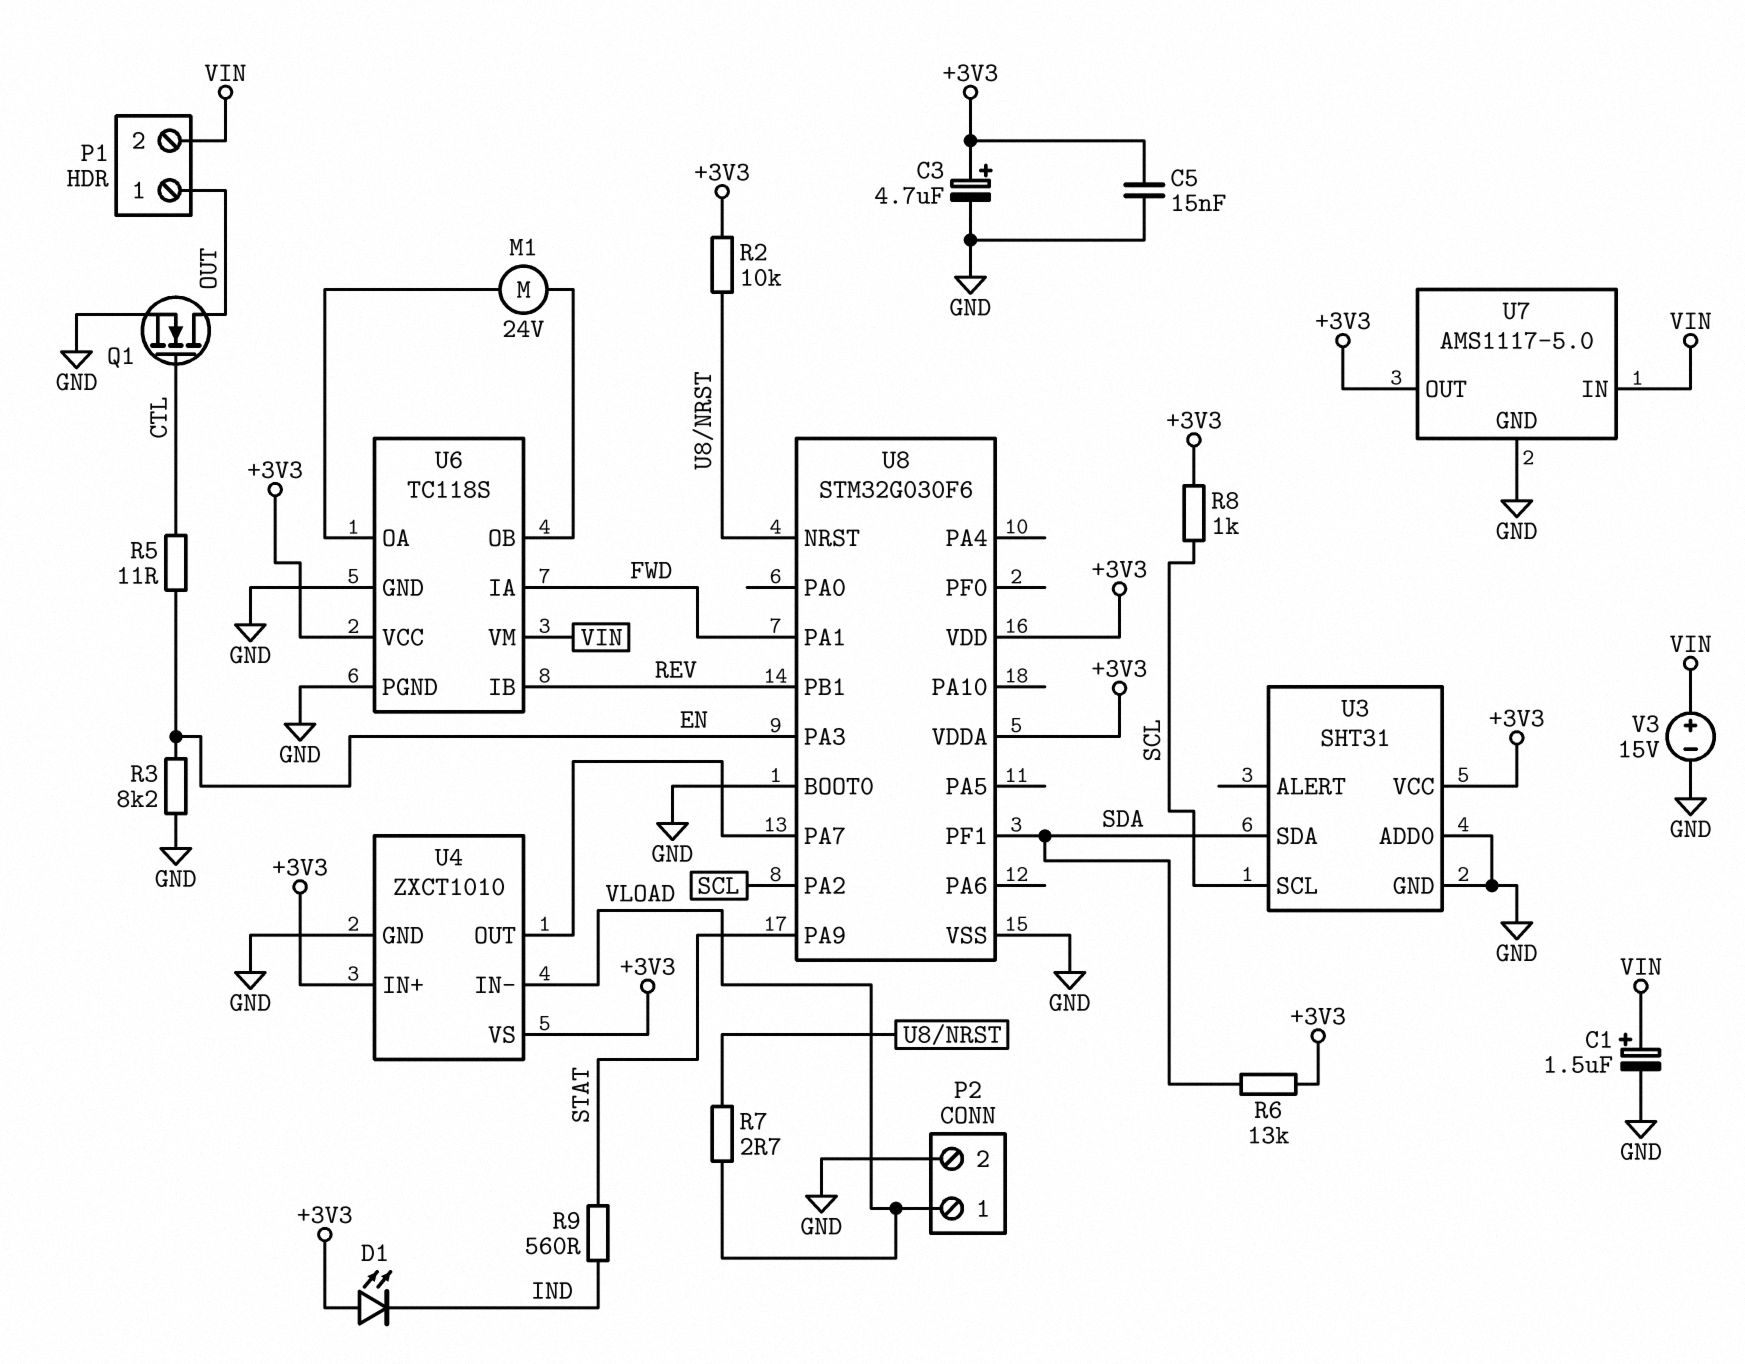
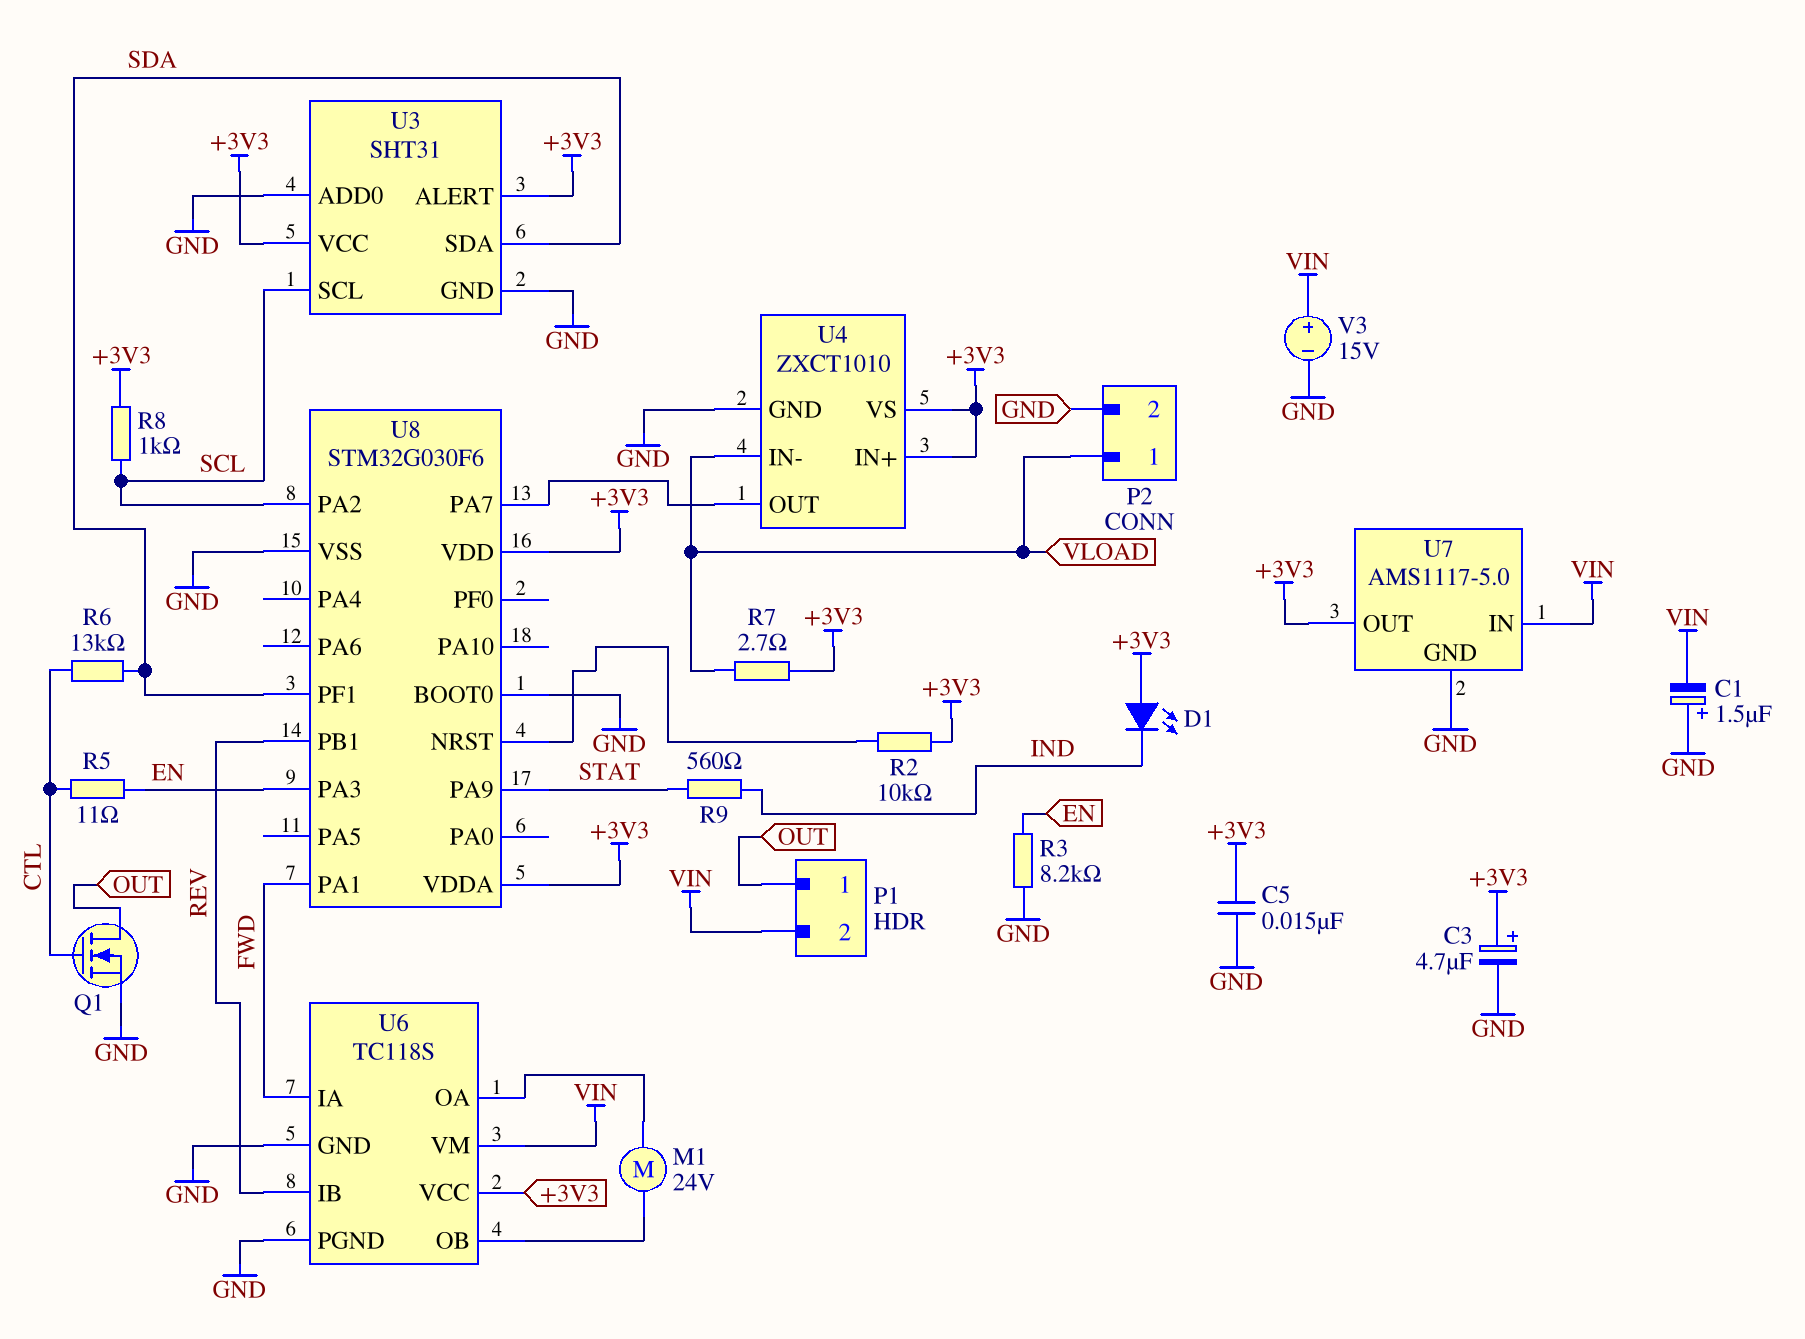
C1: 1.5uF (plus VIN, minus GND) -> 1.5uF (plus GND, minus VIN)
R6: 13k (+3V3, SDA) -> 13k (CTL, SDA)
R7: 2.7 (U8/NRST, VLOAD) -> 2.7 (+3V3, VLOAD)
U3 pin ALERT: none -> +3V3

